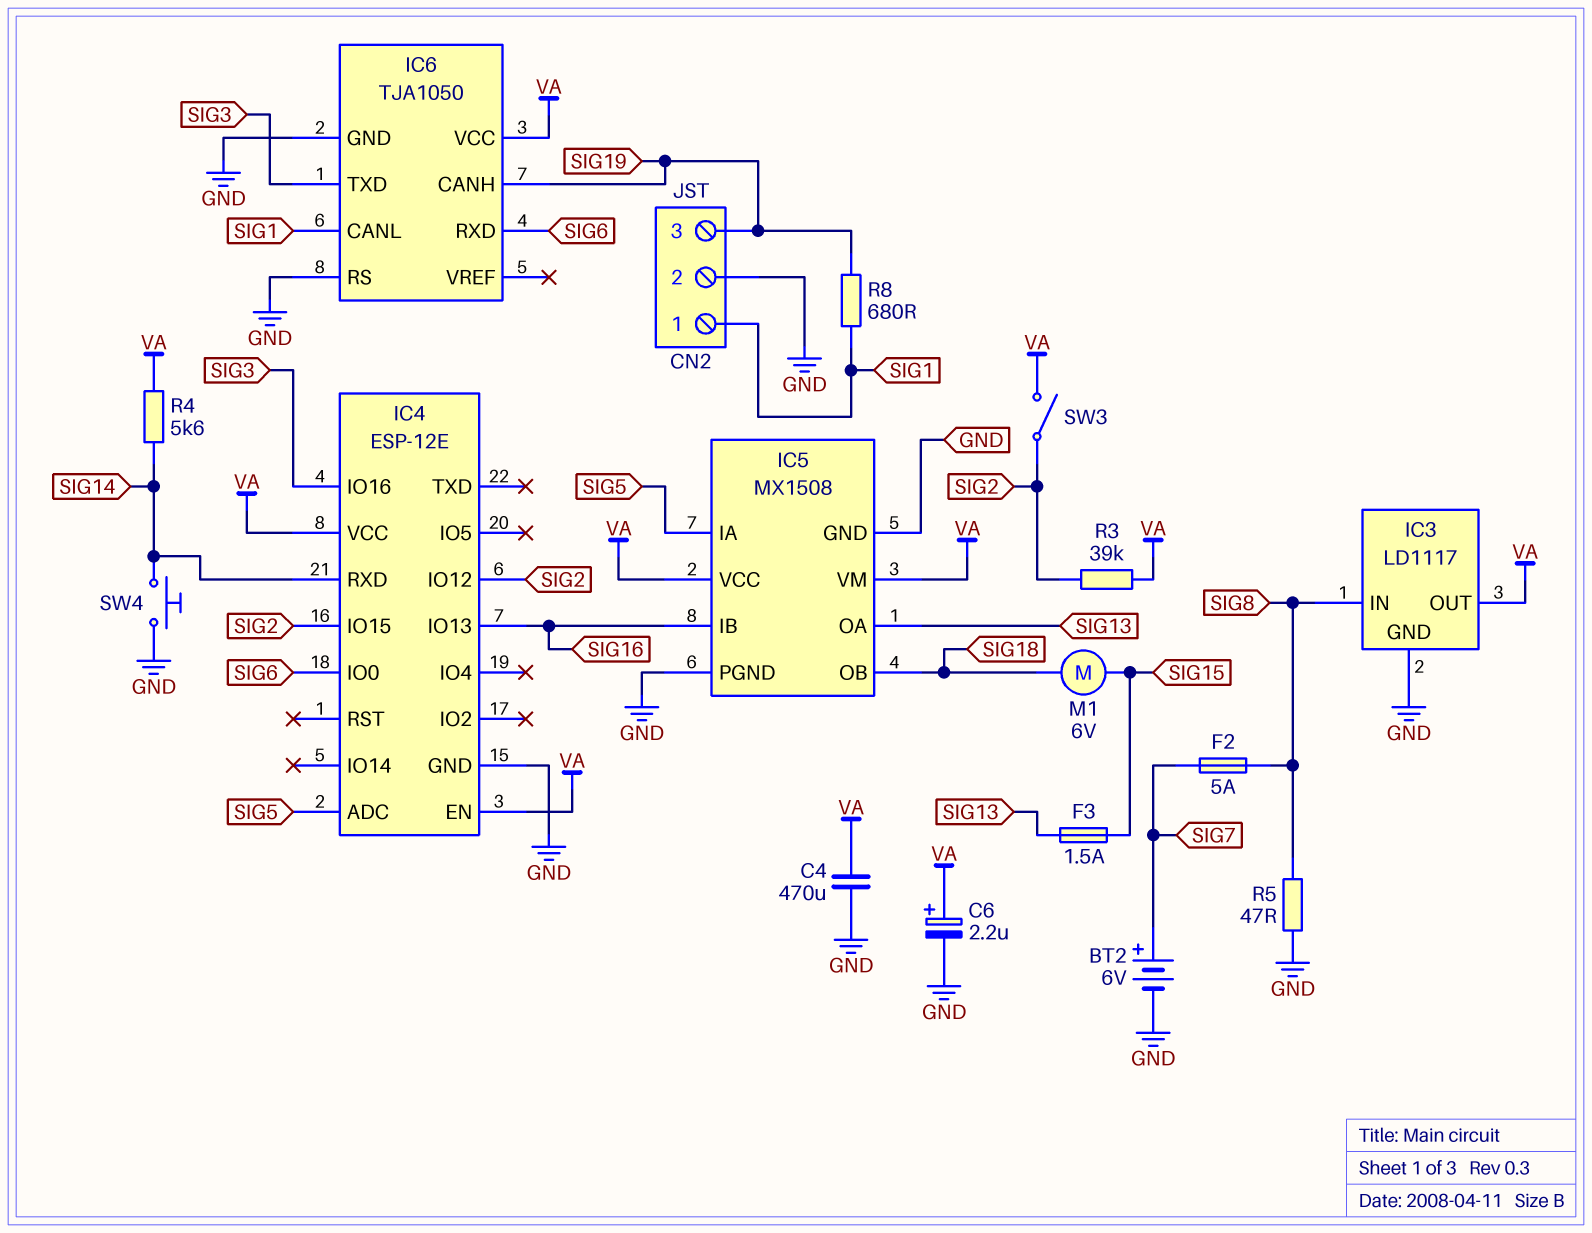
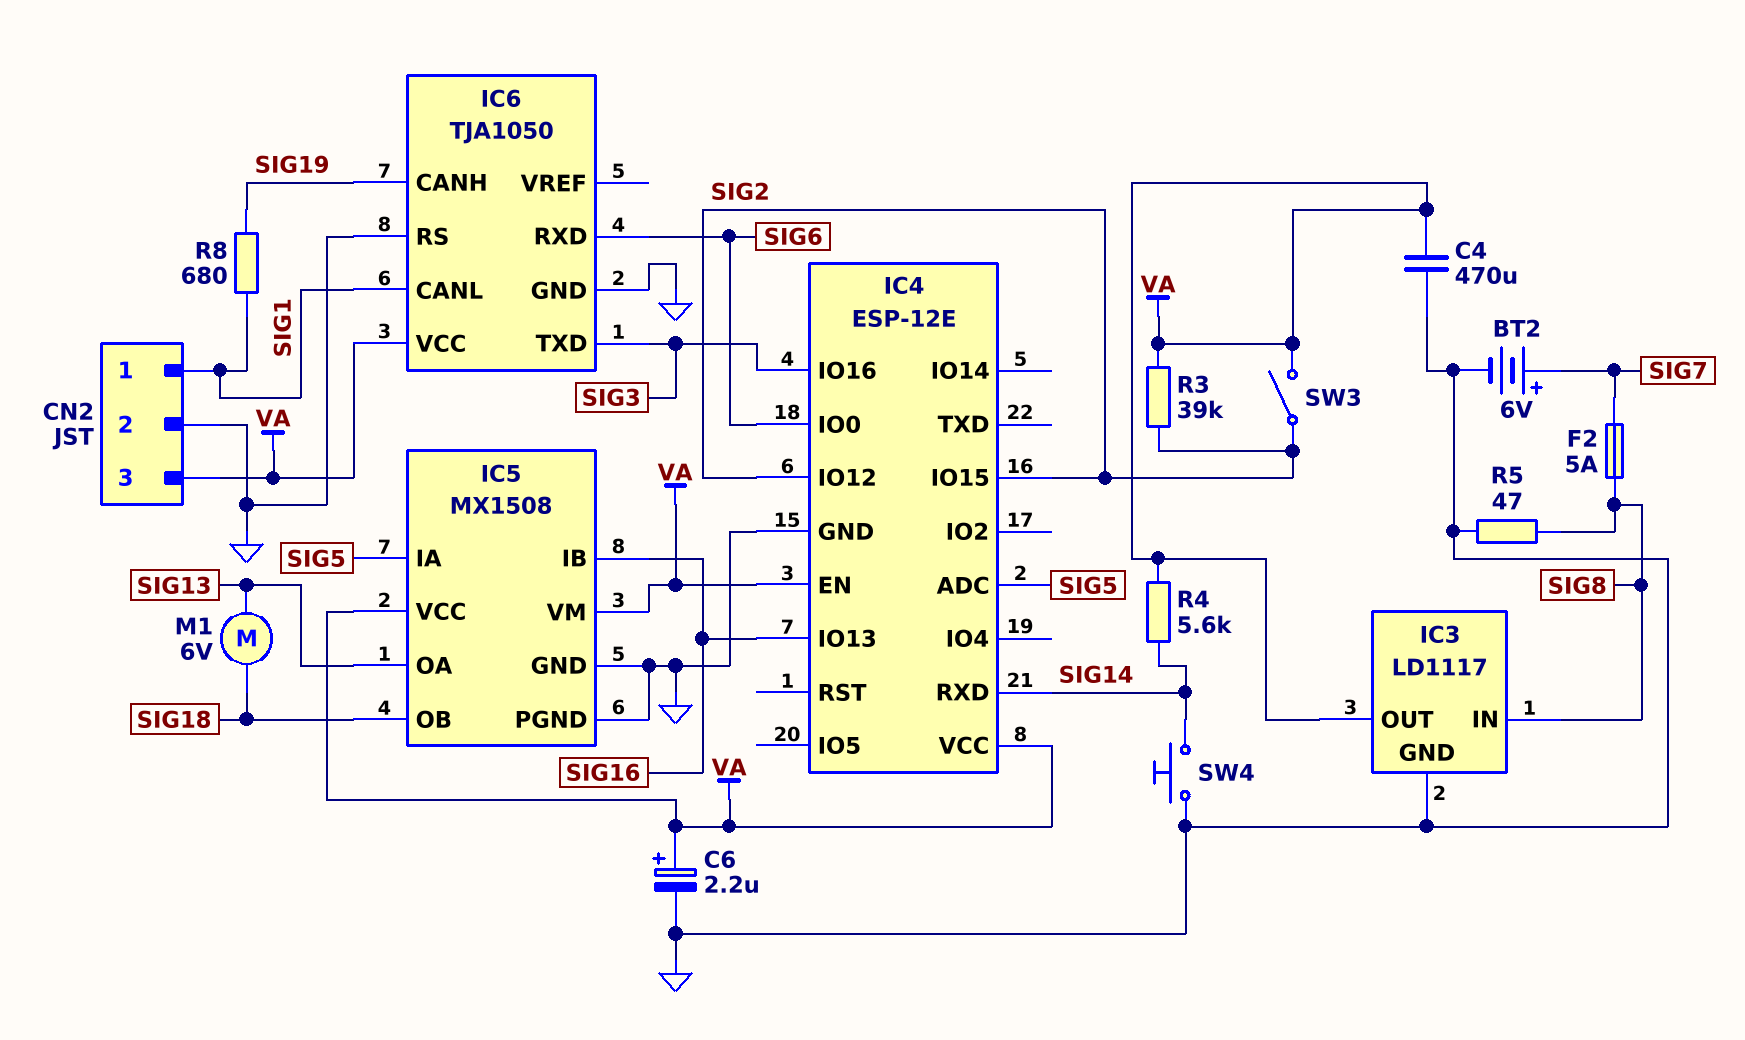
CN2 pin 3: SIG19 -> VA
F3: 1.5A (SIG13, SIG15) -> none
M1: motor 6V (SIG15, SIG18) -> motor 6V (SIG13, SIG18)

